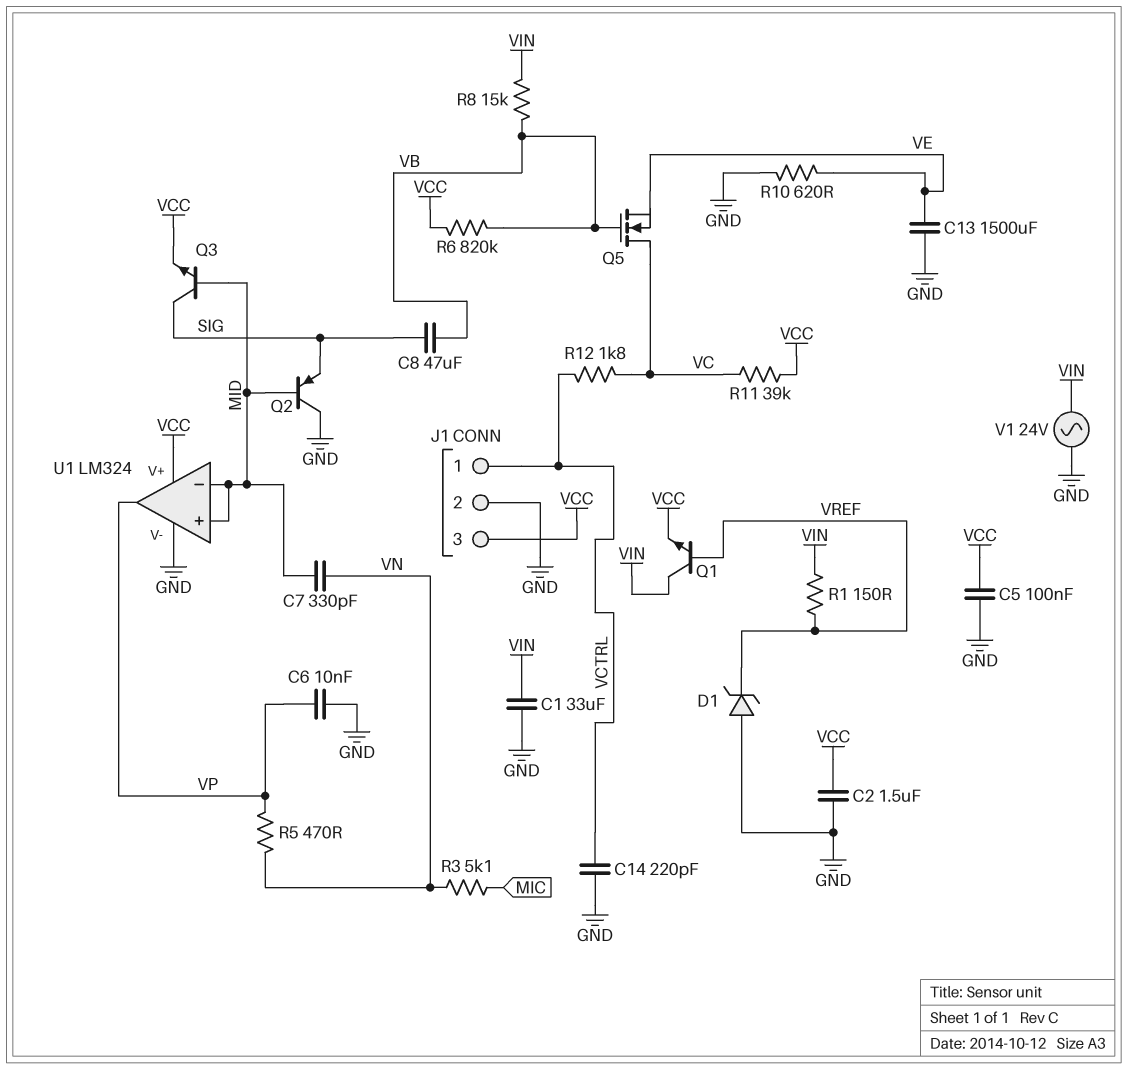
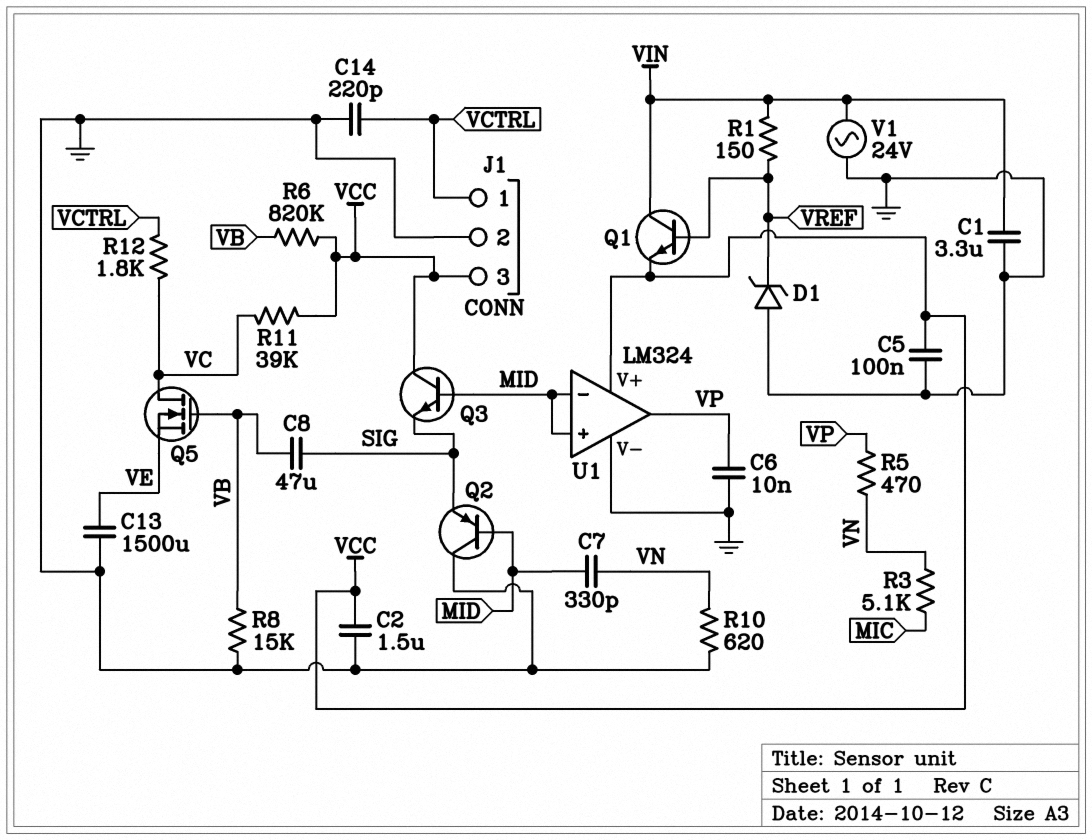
C1: 33uF (GND, VIN) -> 3.3uF (GND, VIN)
Q3: NPN (B MID, C SIG, E VCC) -> NPN (B MID, C VCC, E SIG)
R8: 15k (VB, VIN) -> 15k (GND, VB)
R10: 620 (GND, VE) -> 620 (GND, VN)

